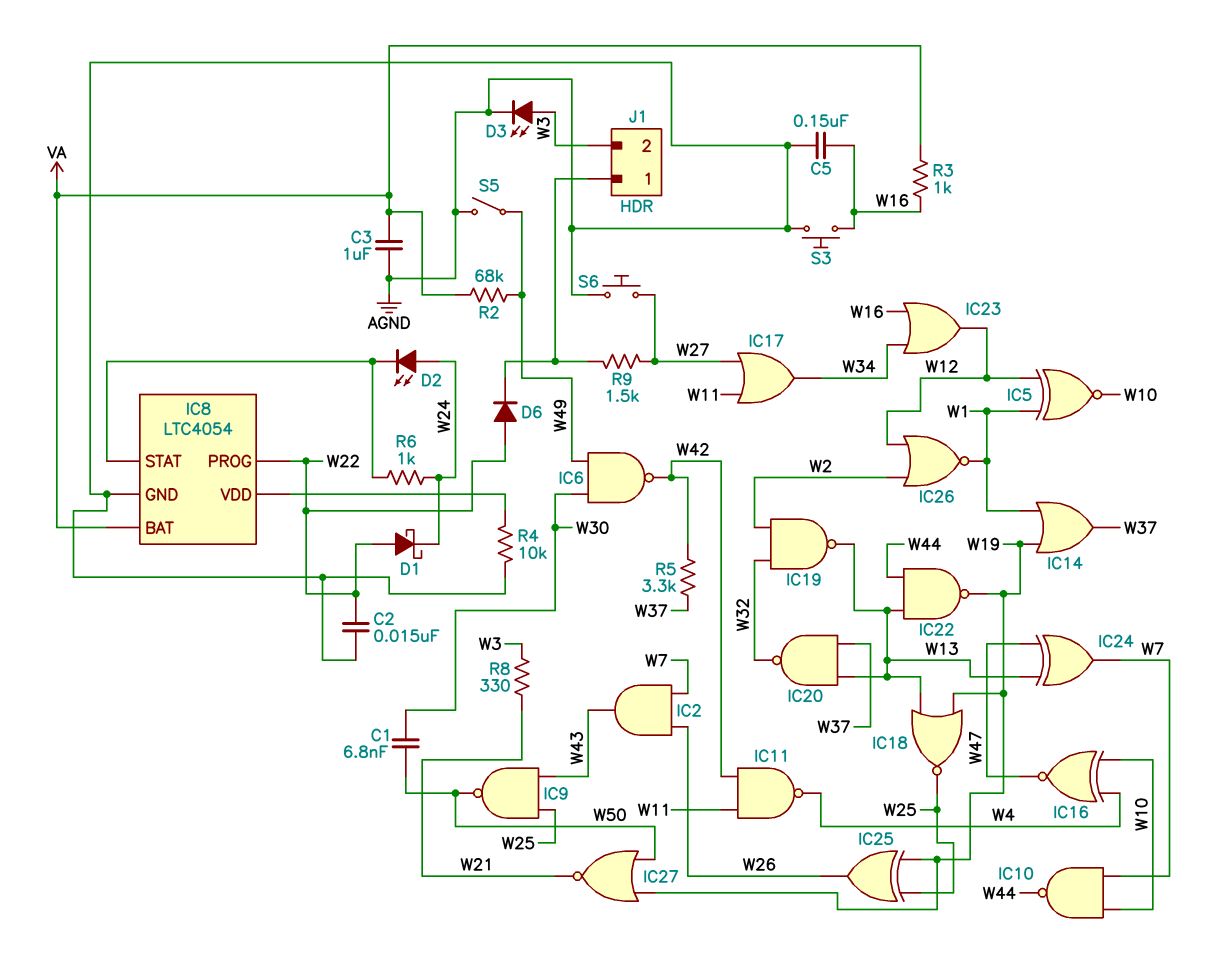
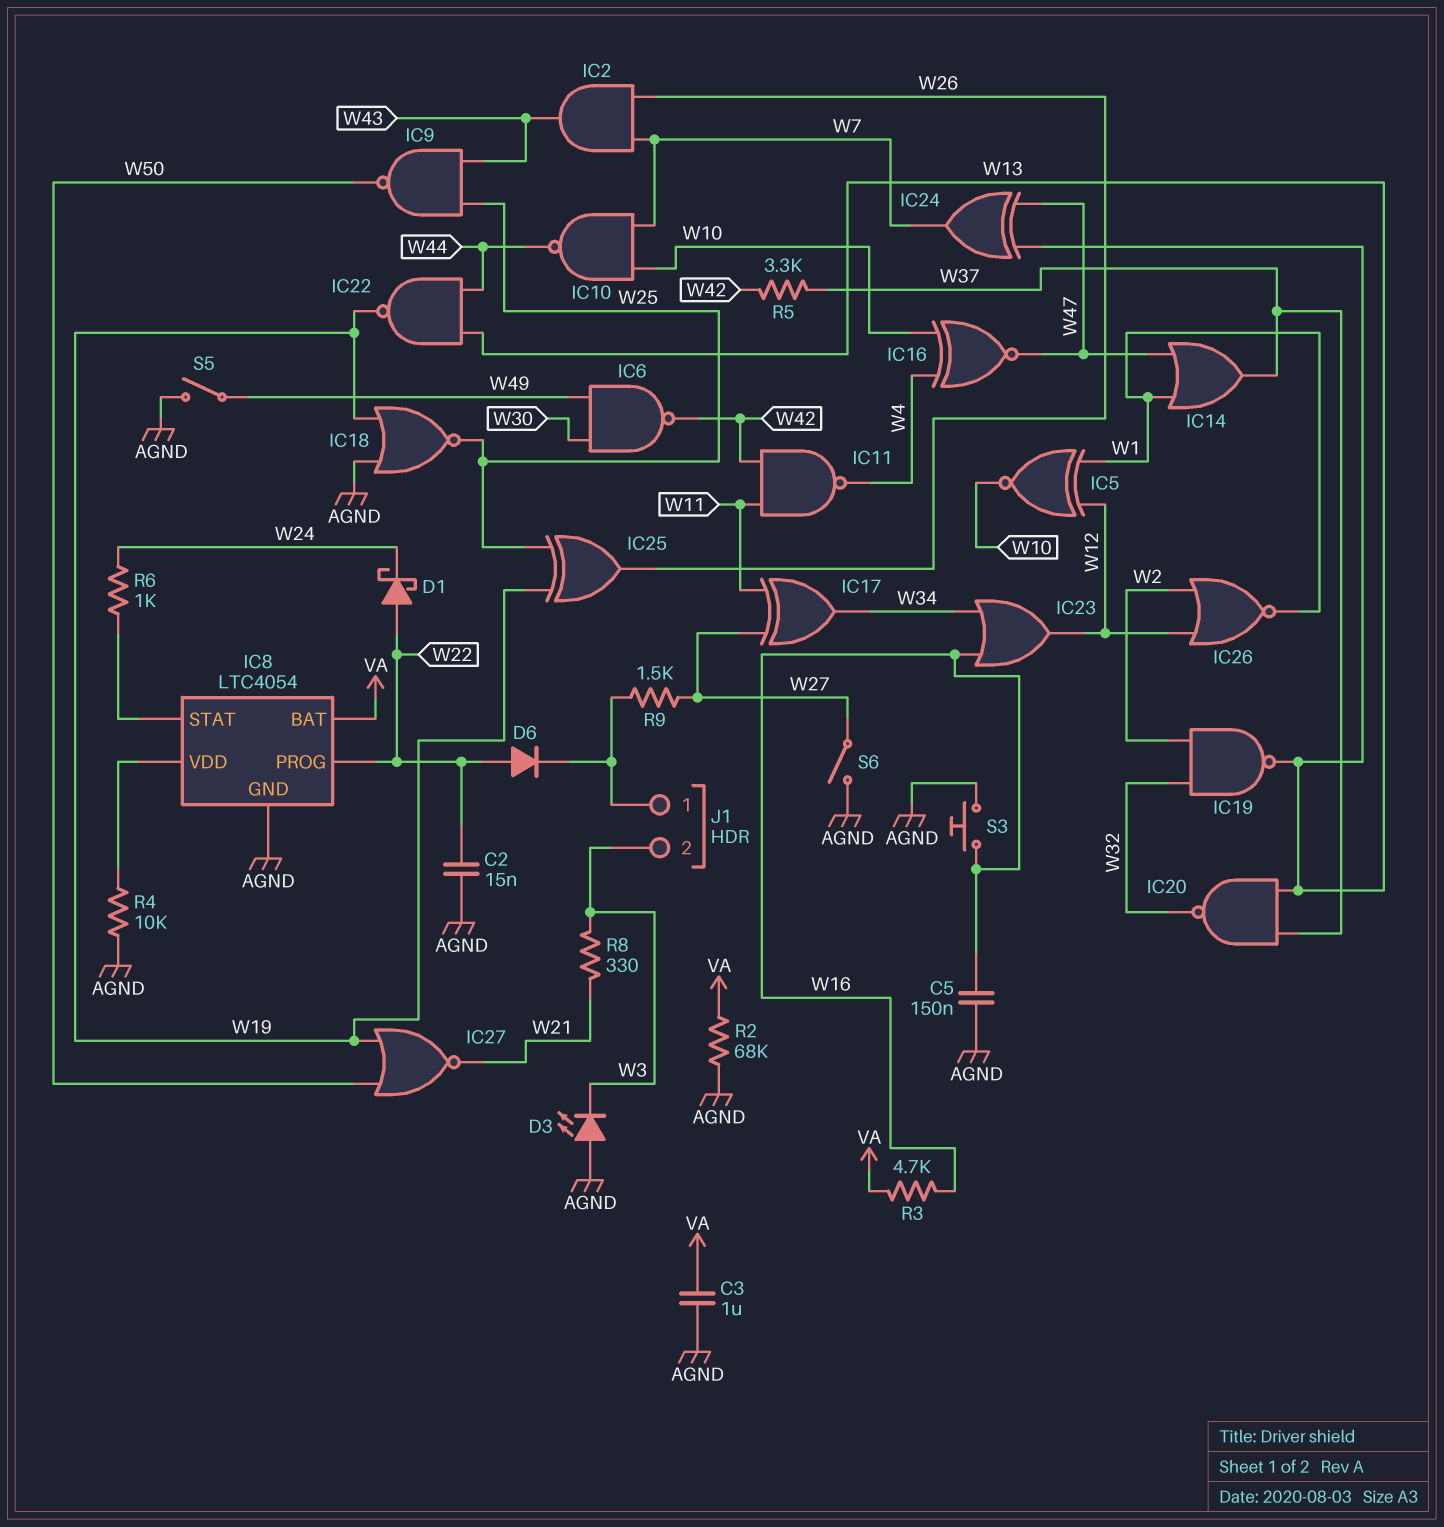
C1: 6.8nF (W30, W50) -> none
D2: LED (A W24, K IC8/STAT) -> none
D3: LED (A W3, K AGND) -> LED (A AGND, K W3)
IC14: OR (in W1, in W19, out W37) -> OR (in W1, in W47, out W37)
IC17: OR (in W11, in W27, out W34) -> XOR (in W11, in W27, out W34)
IC18: NOR (in W13, in W19, out W25) -> NOR (in AGND, in W19, out W25)
R2: 68k (VA, W49) -> 68k (AGND, VA)
R3: 1k (VA, W16) -> 4.7k (VA, W16)
S6: button (AGND, W27) -> switch (AGND, W27)

